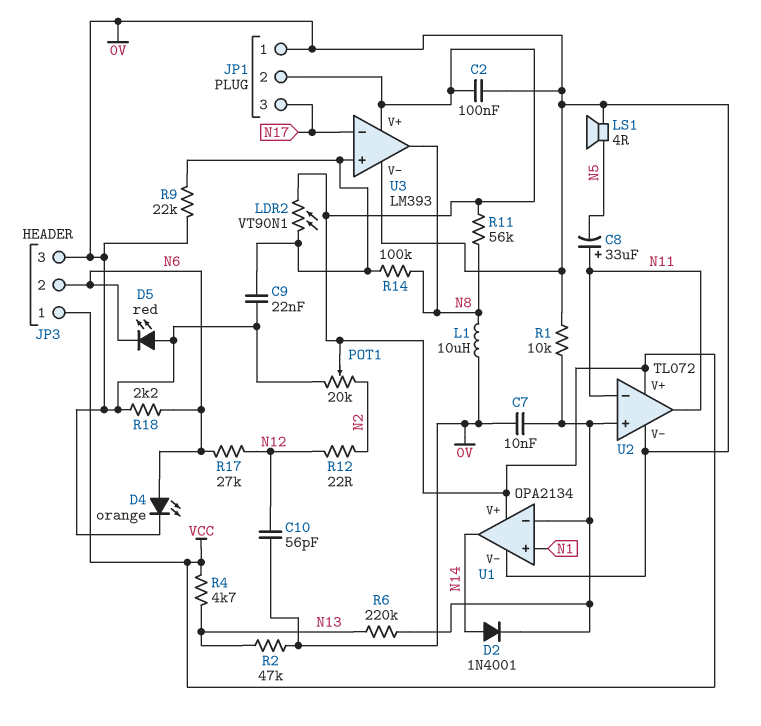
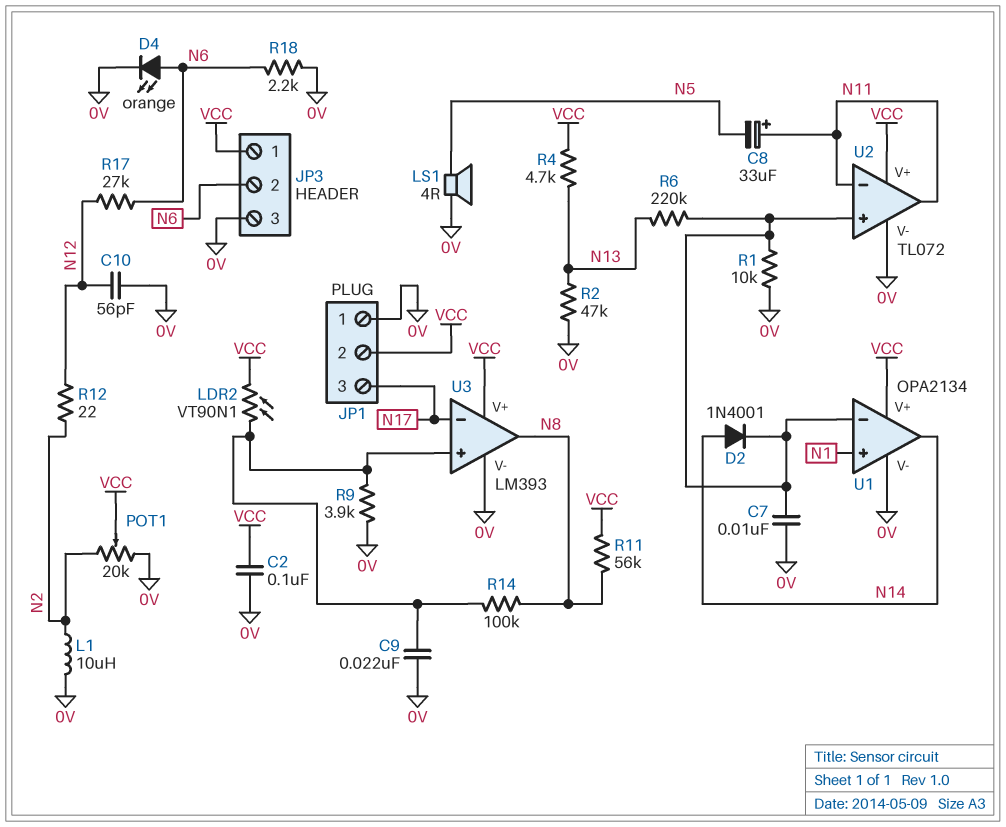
D5: LED red (A 0V, K N6) -> none
L1: 10uH (0V, N8) -> 10uH (0V, N2)
R9: 22k (0V, U3/in+) -> 3.9k (0V, U3/in+)

